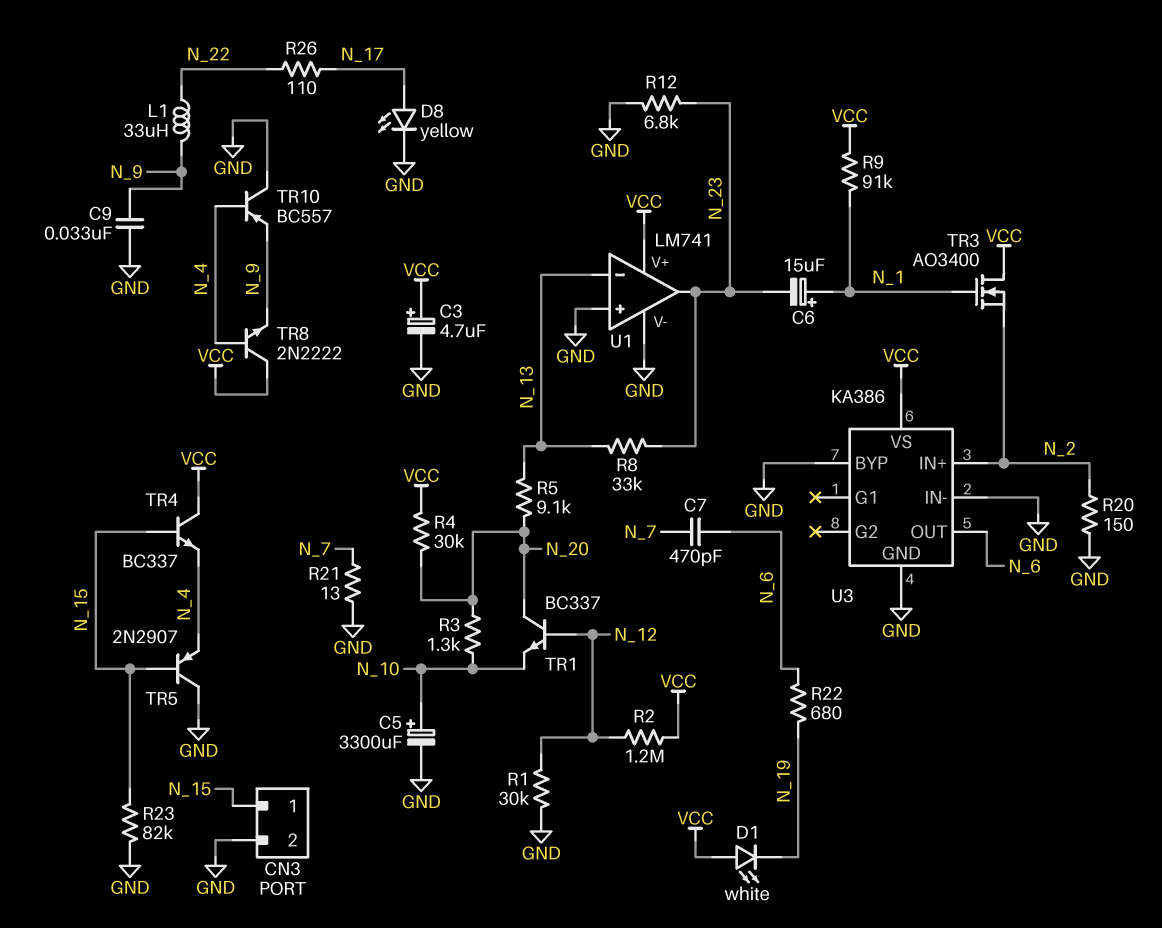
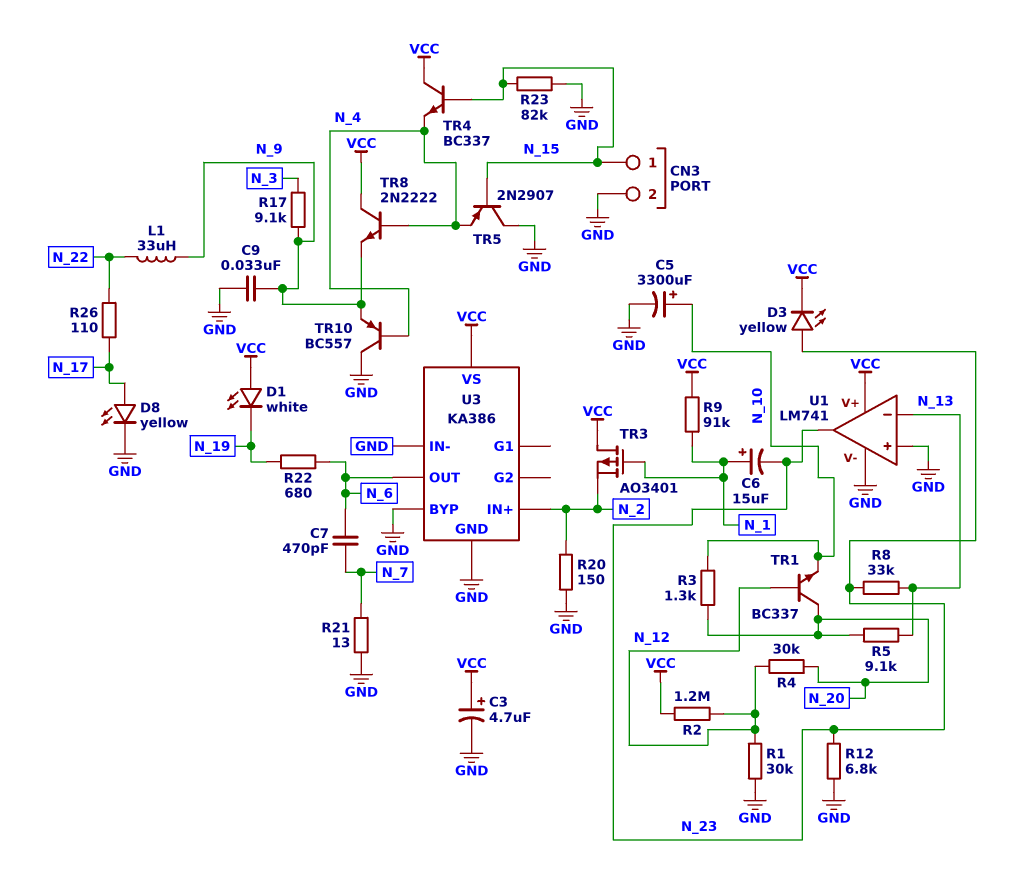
D3: none -> LED yellow (A N_23, K VCC)
R4: 30k (N_20, VCC) -> 30k (N_12, N_20)
R17: none -> 9.1k (N_3, N_9)
TR3: NMOS AO3400 (G N_1, D VCC, S N_2) -> PMOS AO3401 (G N_1, D VCC, S N_2)

